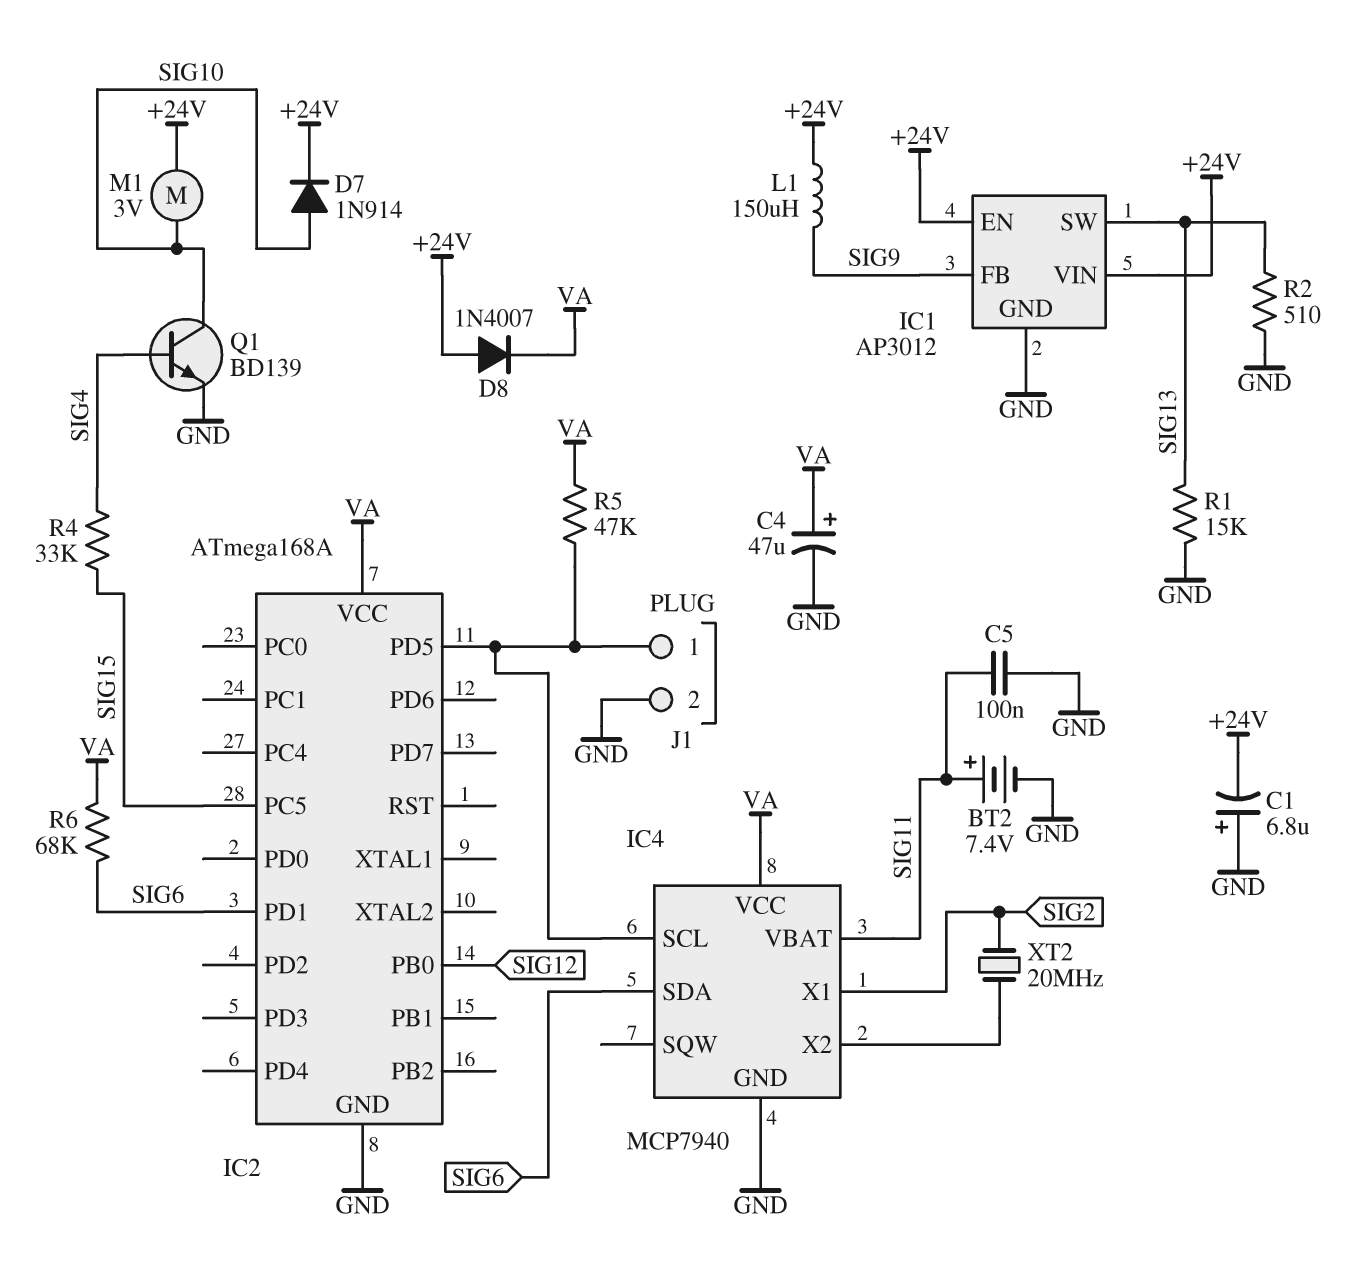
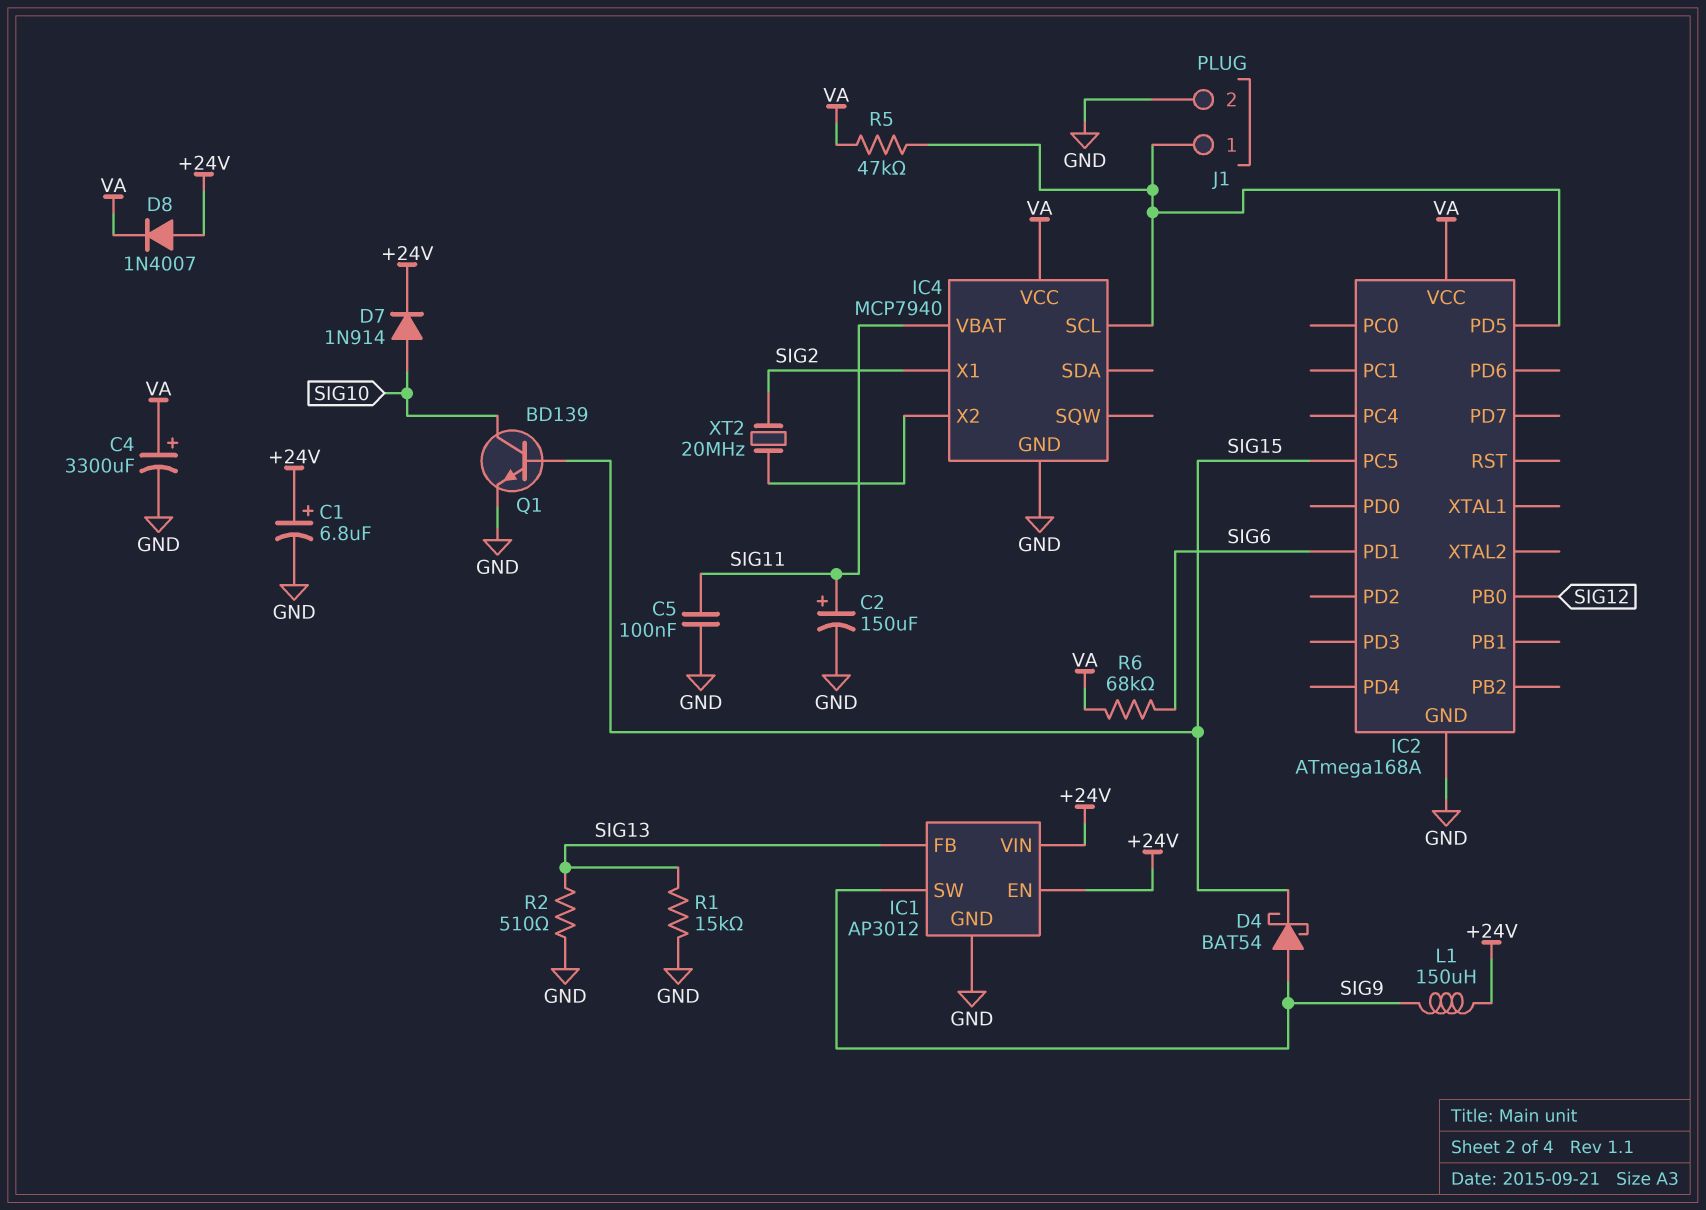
BT2: 7.4V (plus SIG11, minus GND) -> none
C1: 6.8uF (plus GND, minus +24V) -> 6.8uF (plus +24V, minus GND)
C2: none -> 150uF (plus SIG11, minus GND)
C4: 47uF (plus VA, minus GND) -> 3300uF (plus VA, minus GND)
D4: none -> schottky BAT54 (A SIG9, K SIG15)
IC1 pin FB: SIG9 -> SIG13
IC1 pin SW: SIG13 -> SIG9
IC4 pin SDA: SIG6 -> none
M1: motor 3V (+24V, SIG10) -> none
Q1: NPN BD139 (B SIG4, C SIG10, E GND) -> NPN BD139 (B SIG15, C SIG10, E GND)
R4: 33k (SIG4, SIG15) -> none

